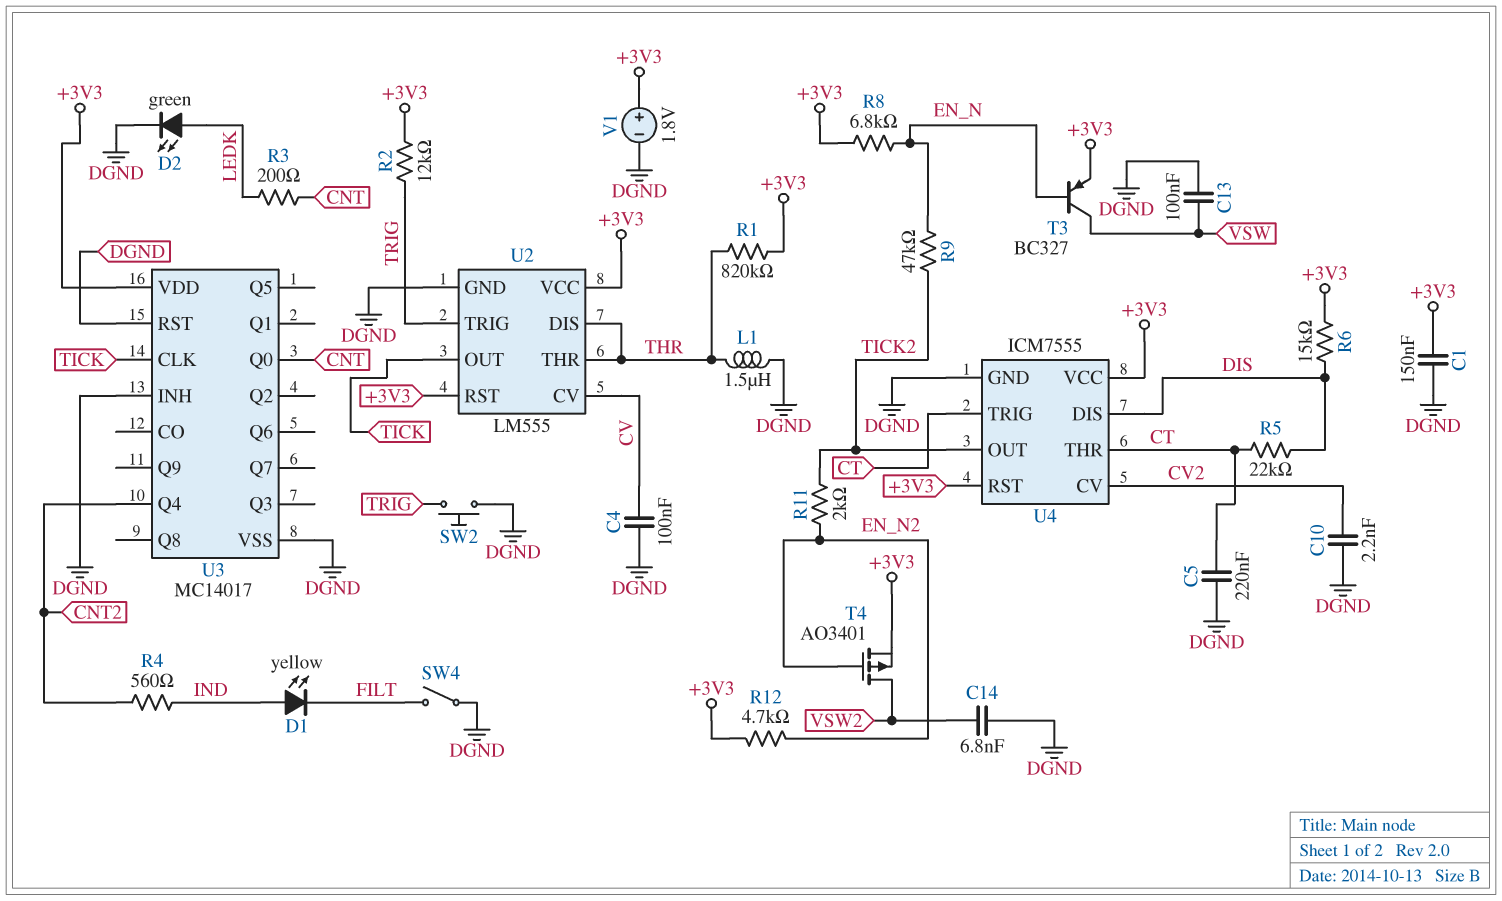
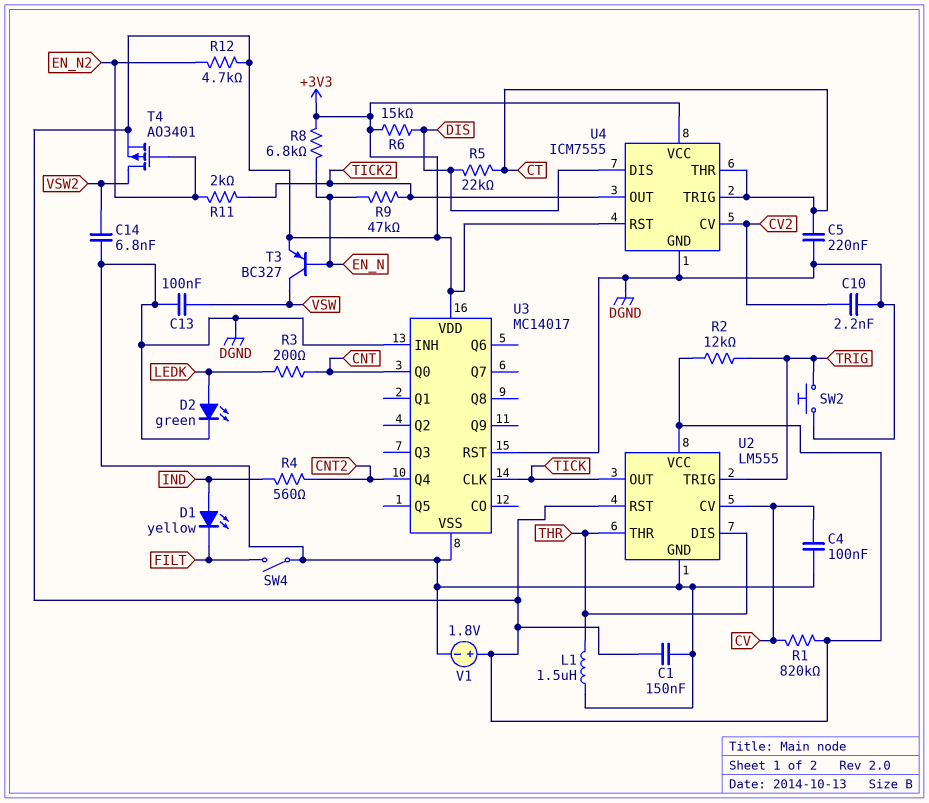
R1: 820k (+3V3, THR) -> 820k (+3V3, CV)

